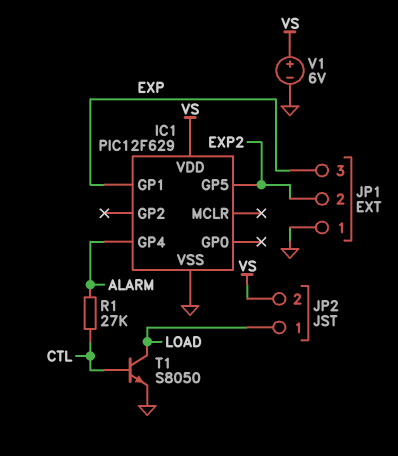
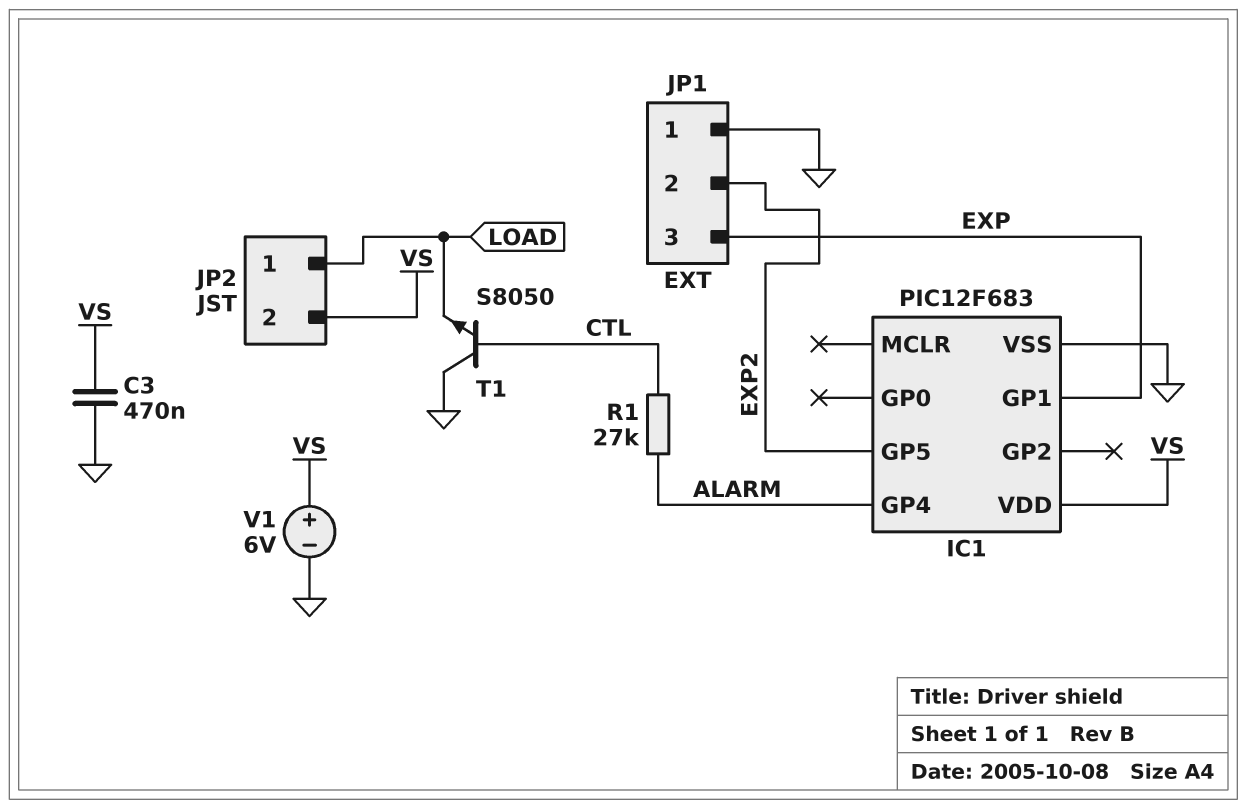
C3: none -> 470nF (GND, VS)
IC1: PIC12F629 -> PIC12F683
T1: NPN S8050 (B CTL, C LOAD, E GND) -> NPN S8050 (B CTL, C GND, E LOAD)

